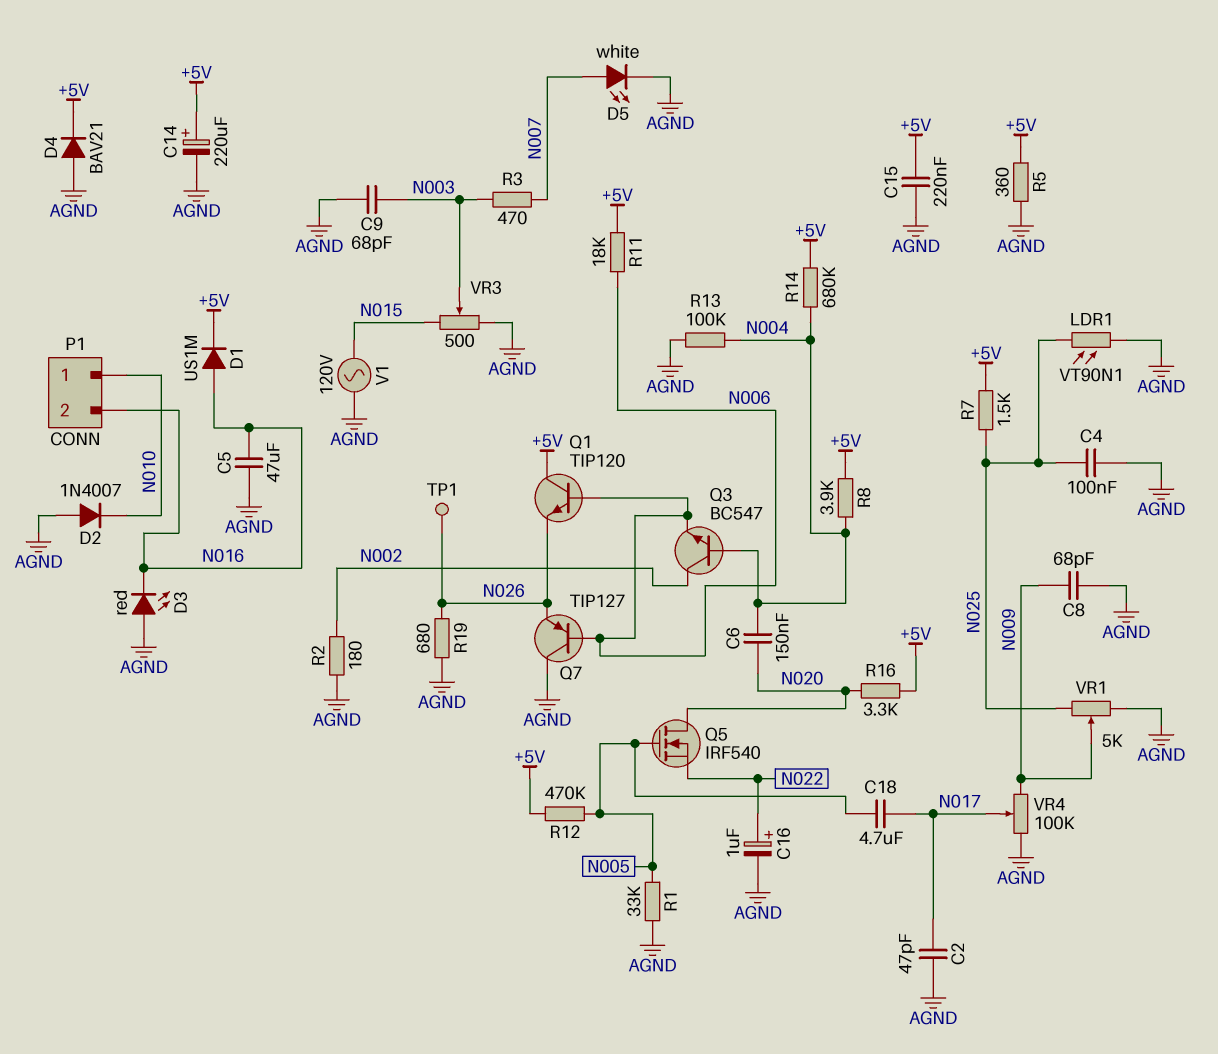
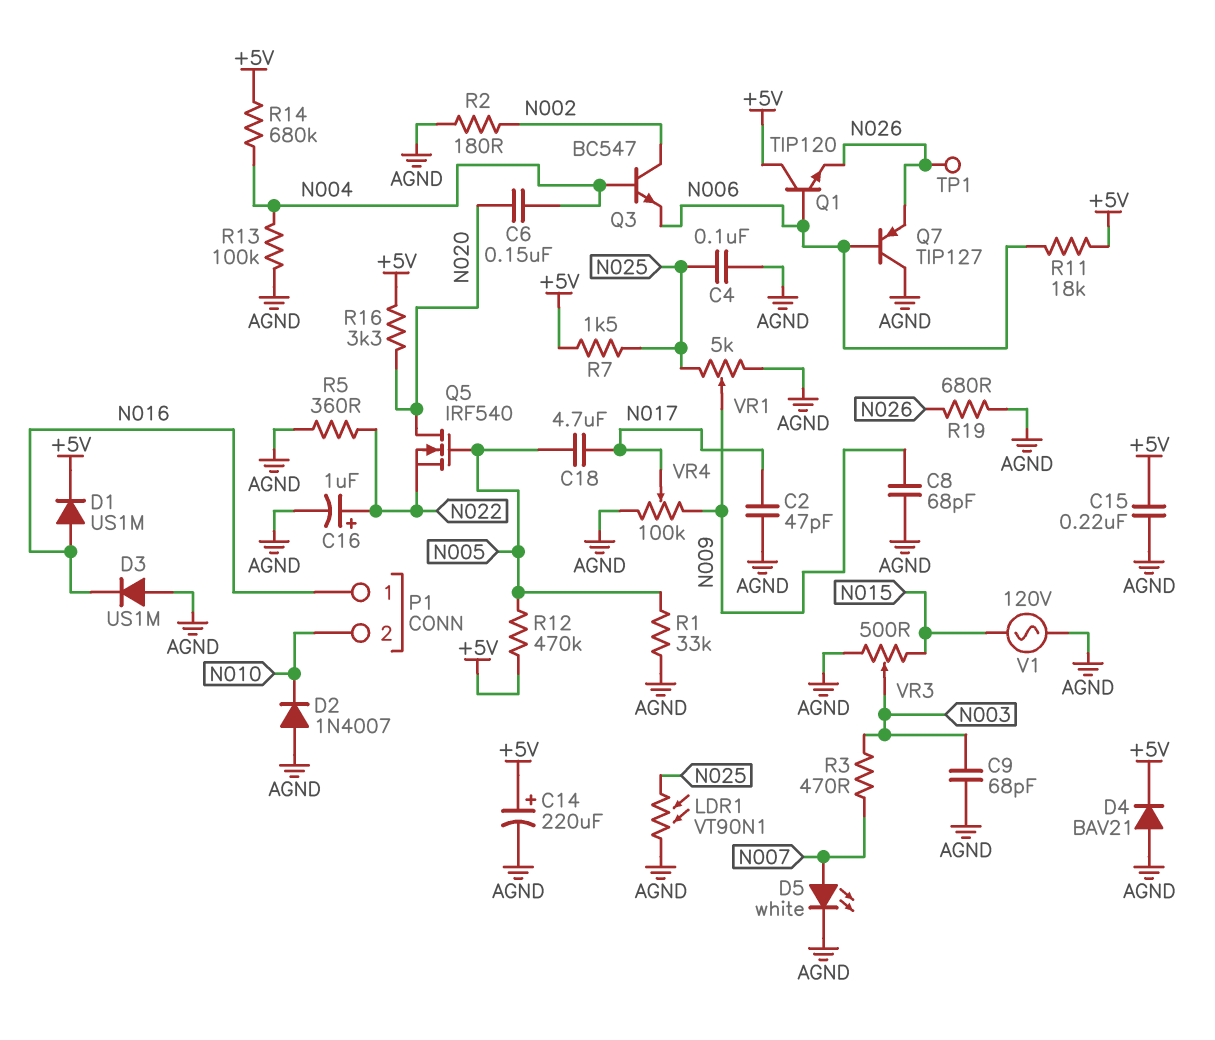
C5: 47uF (AGND, N016) -> none
D3: LED red (A AGND, K N016) -> diode US1M (A AGND, K N016)
P1 pin 1: N010 -> N016
P1 pin 2: N016 -> N010
R5: 360 (+5V, AGND) -> 360 (AGND, N022)
R8: 3.9k (+5V, N004) -> none

